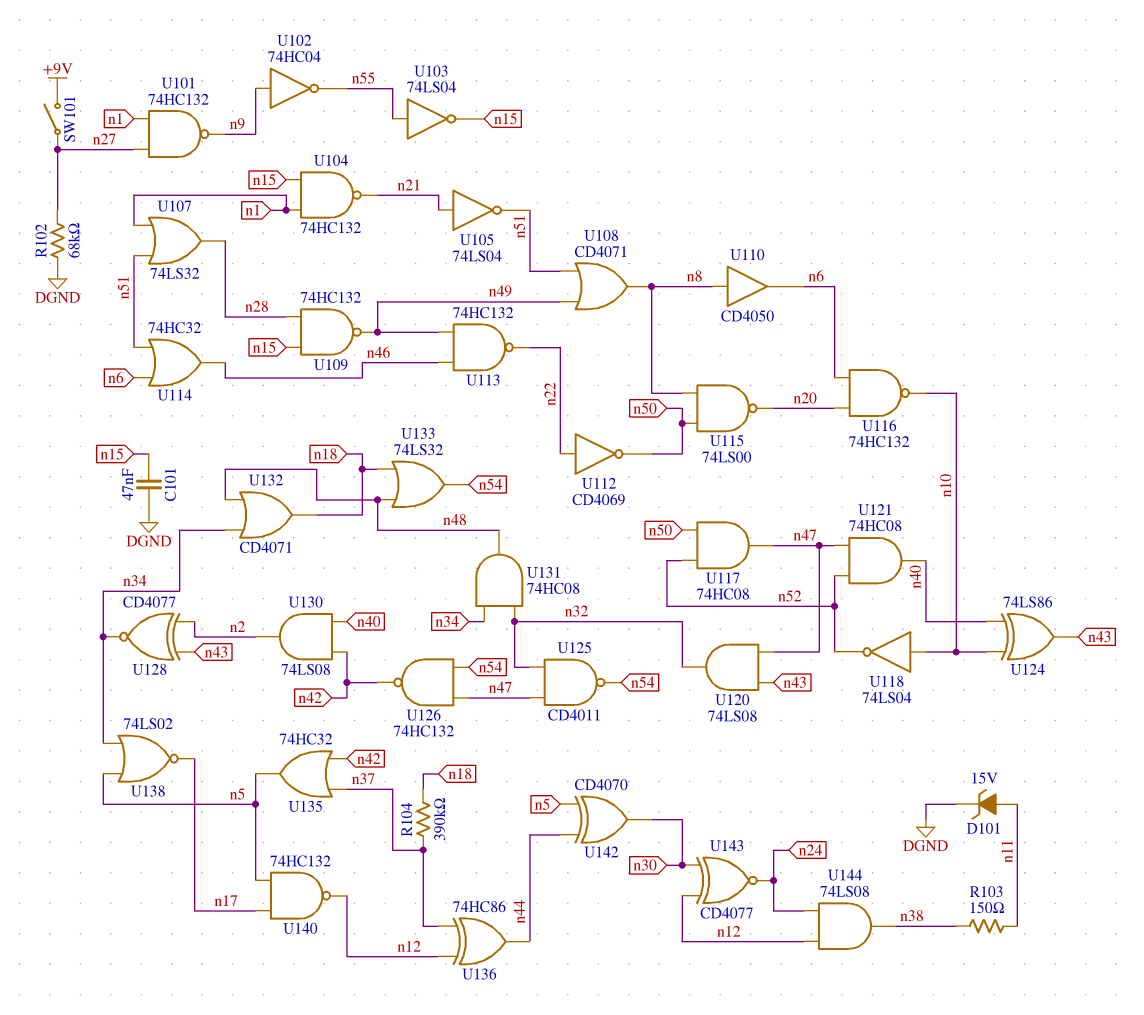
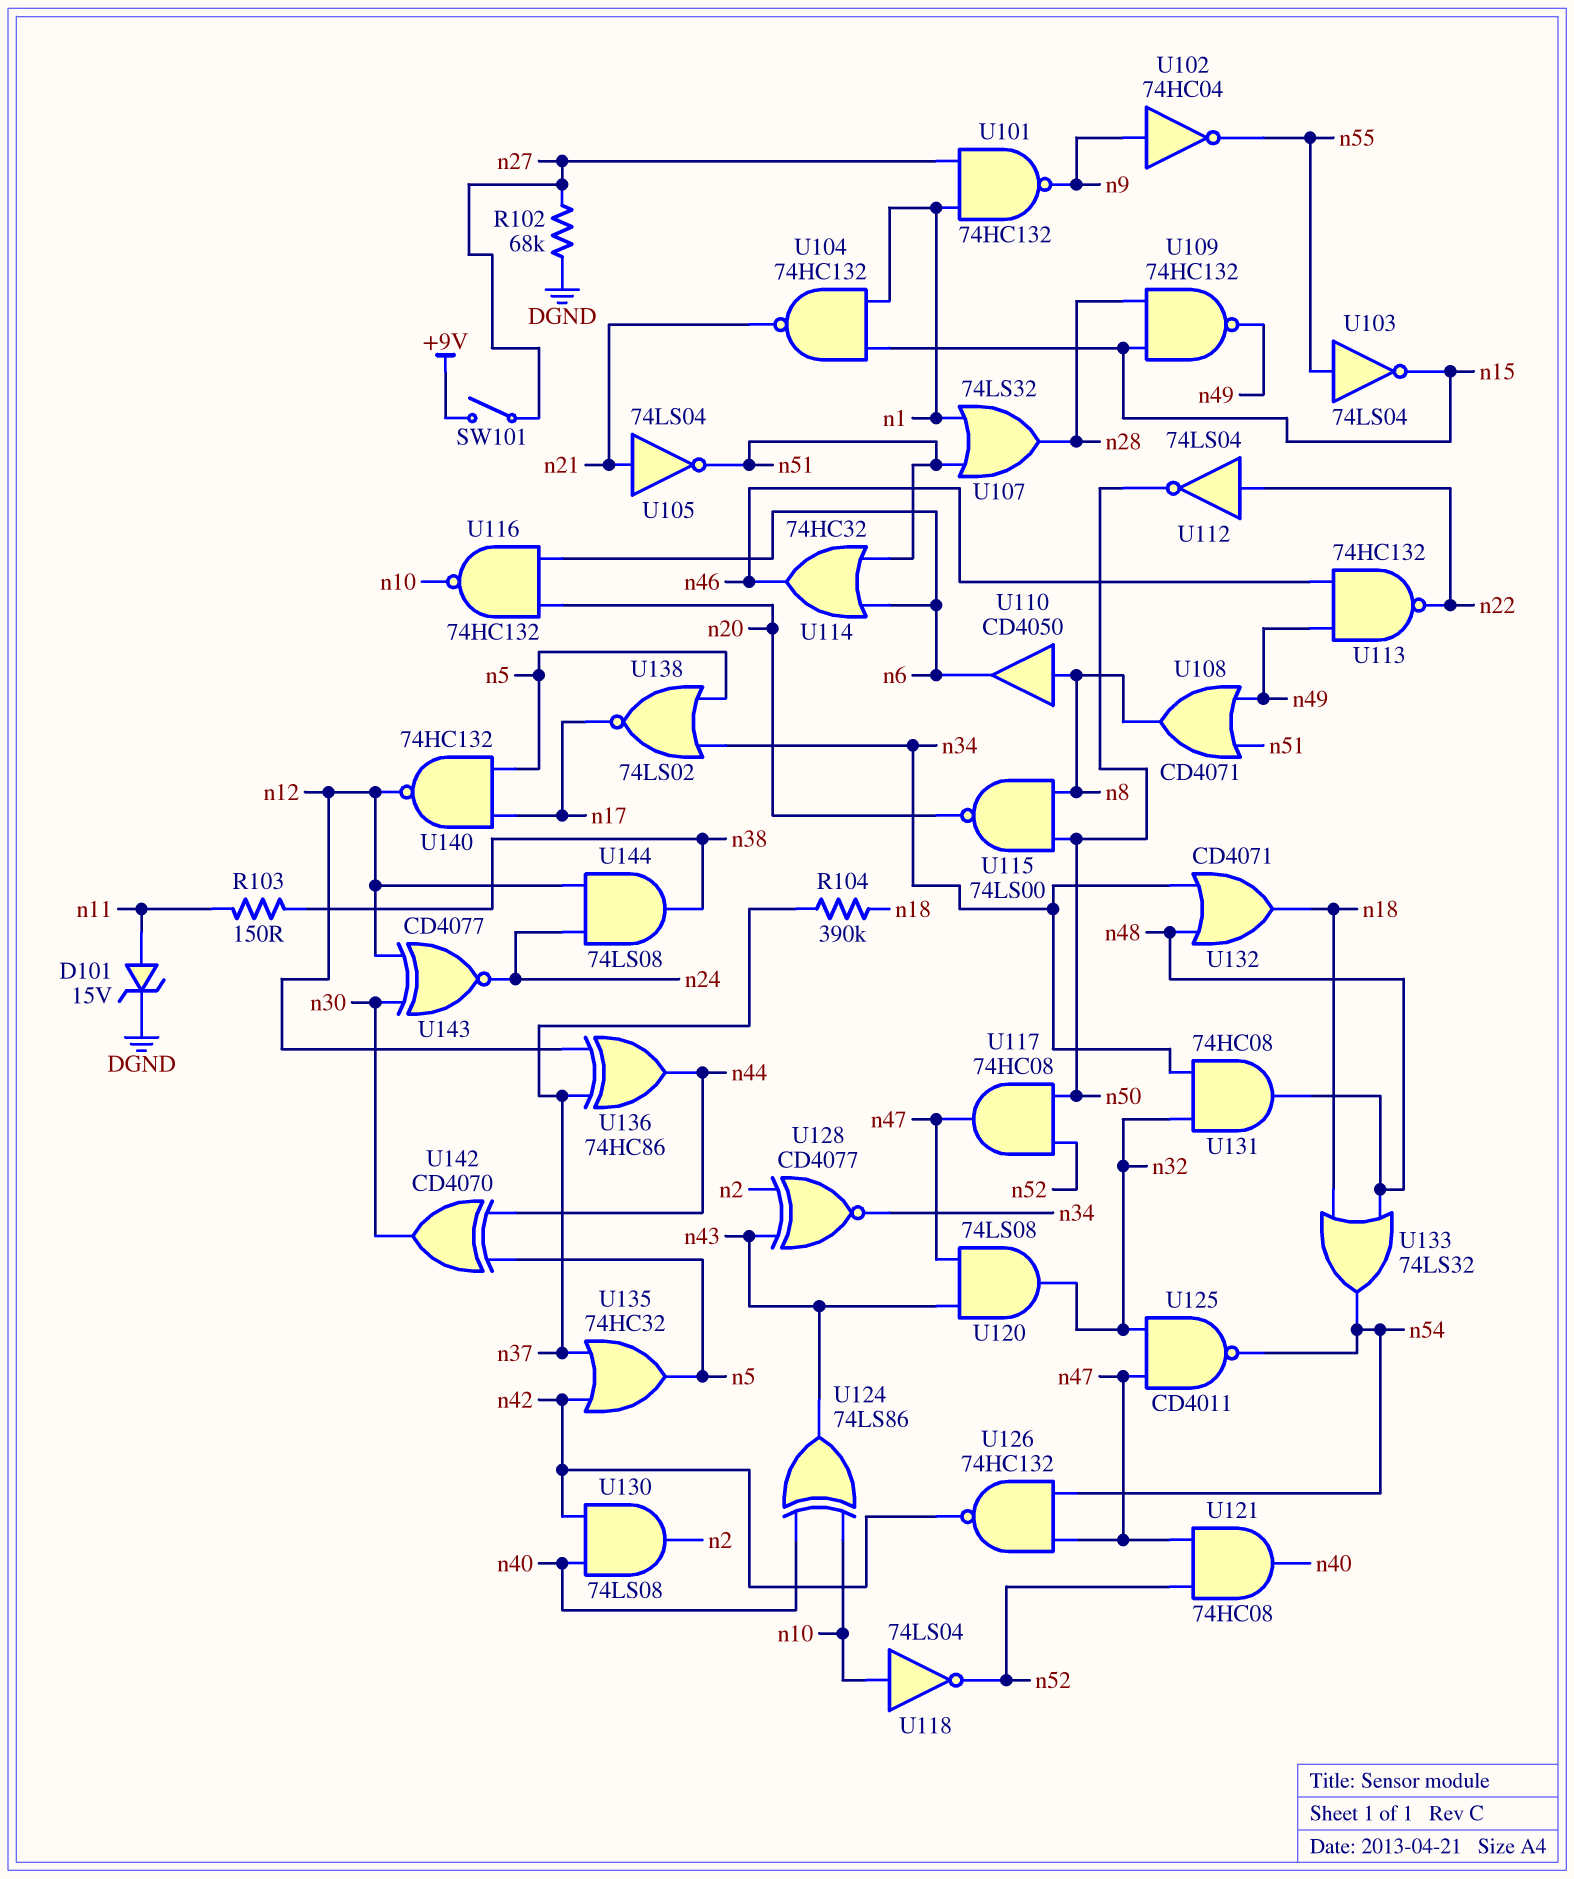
C101: 47nF (DGND, n15) -> none
U112: NOT CD4069 (in n22, out n50) -> NOT 74LS04 (in n22, out n50)

